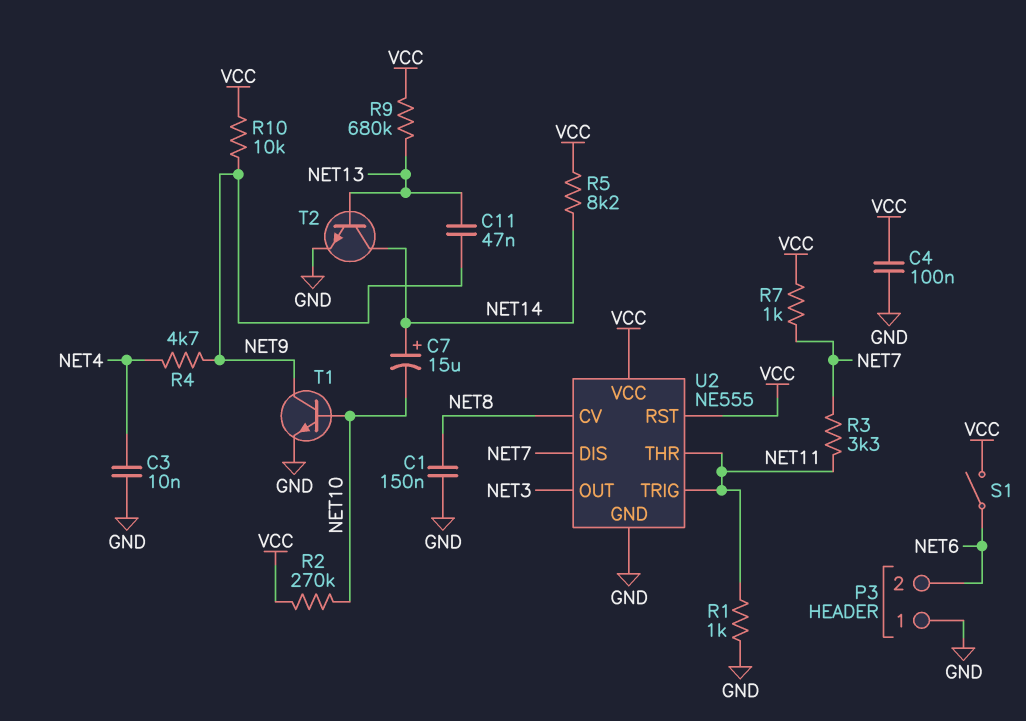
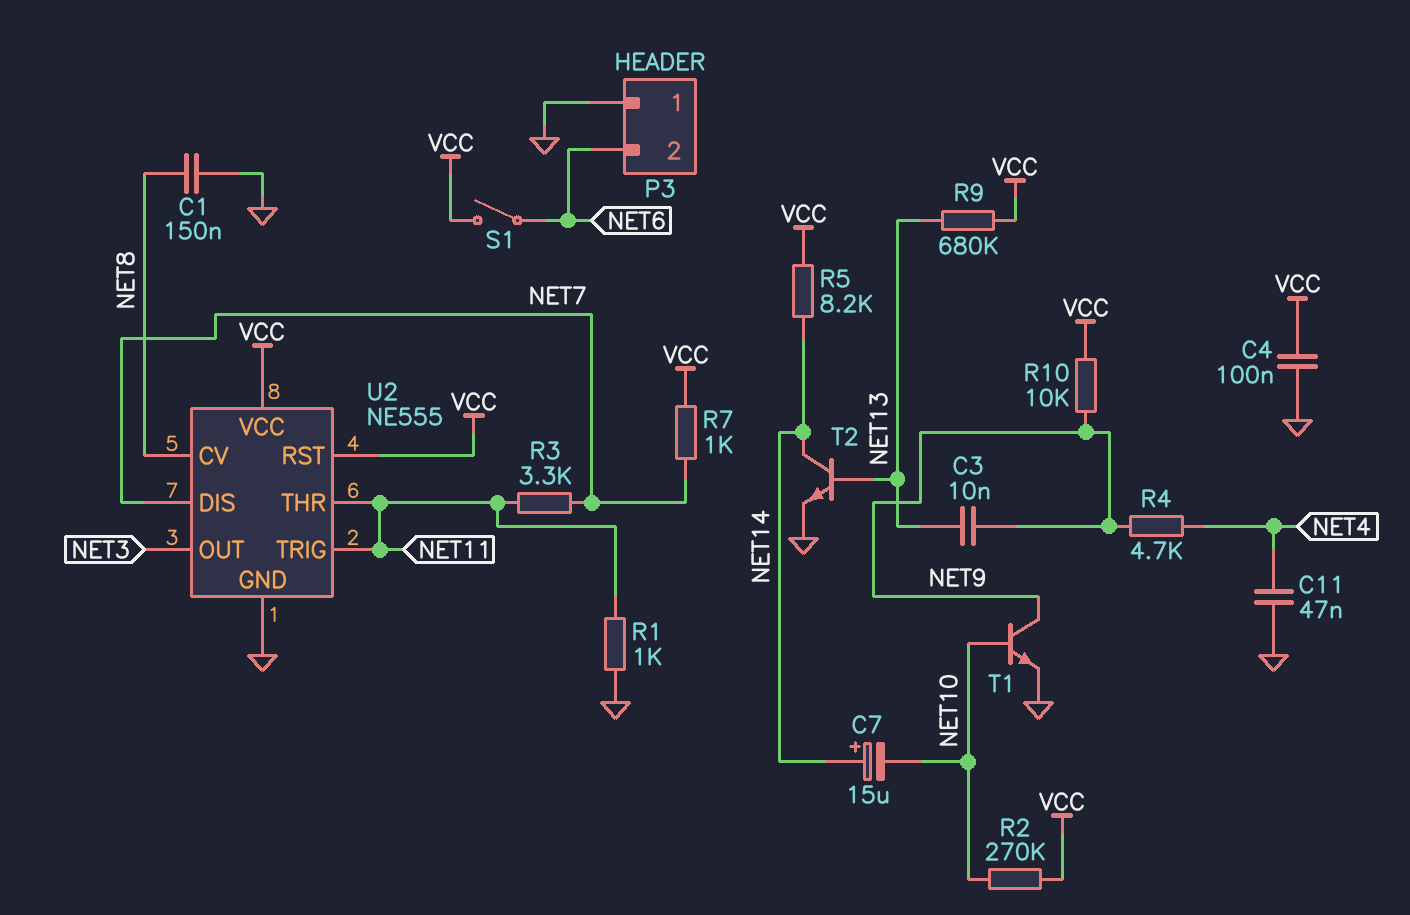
C3: 10nF (GND, NET4) -> 10nF (NET9, NET13)
C11: 47nF (NET9, NET13) -> 47nF (GND, NET4)

